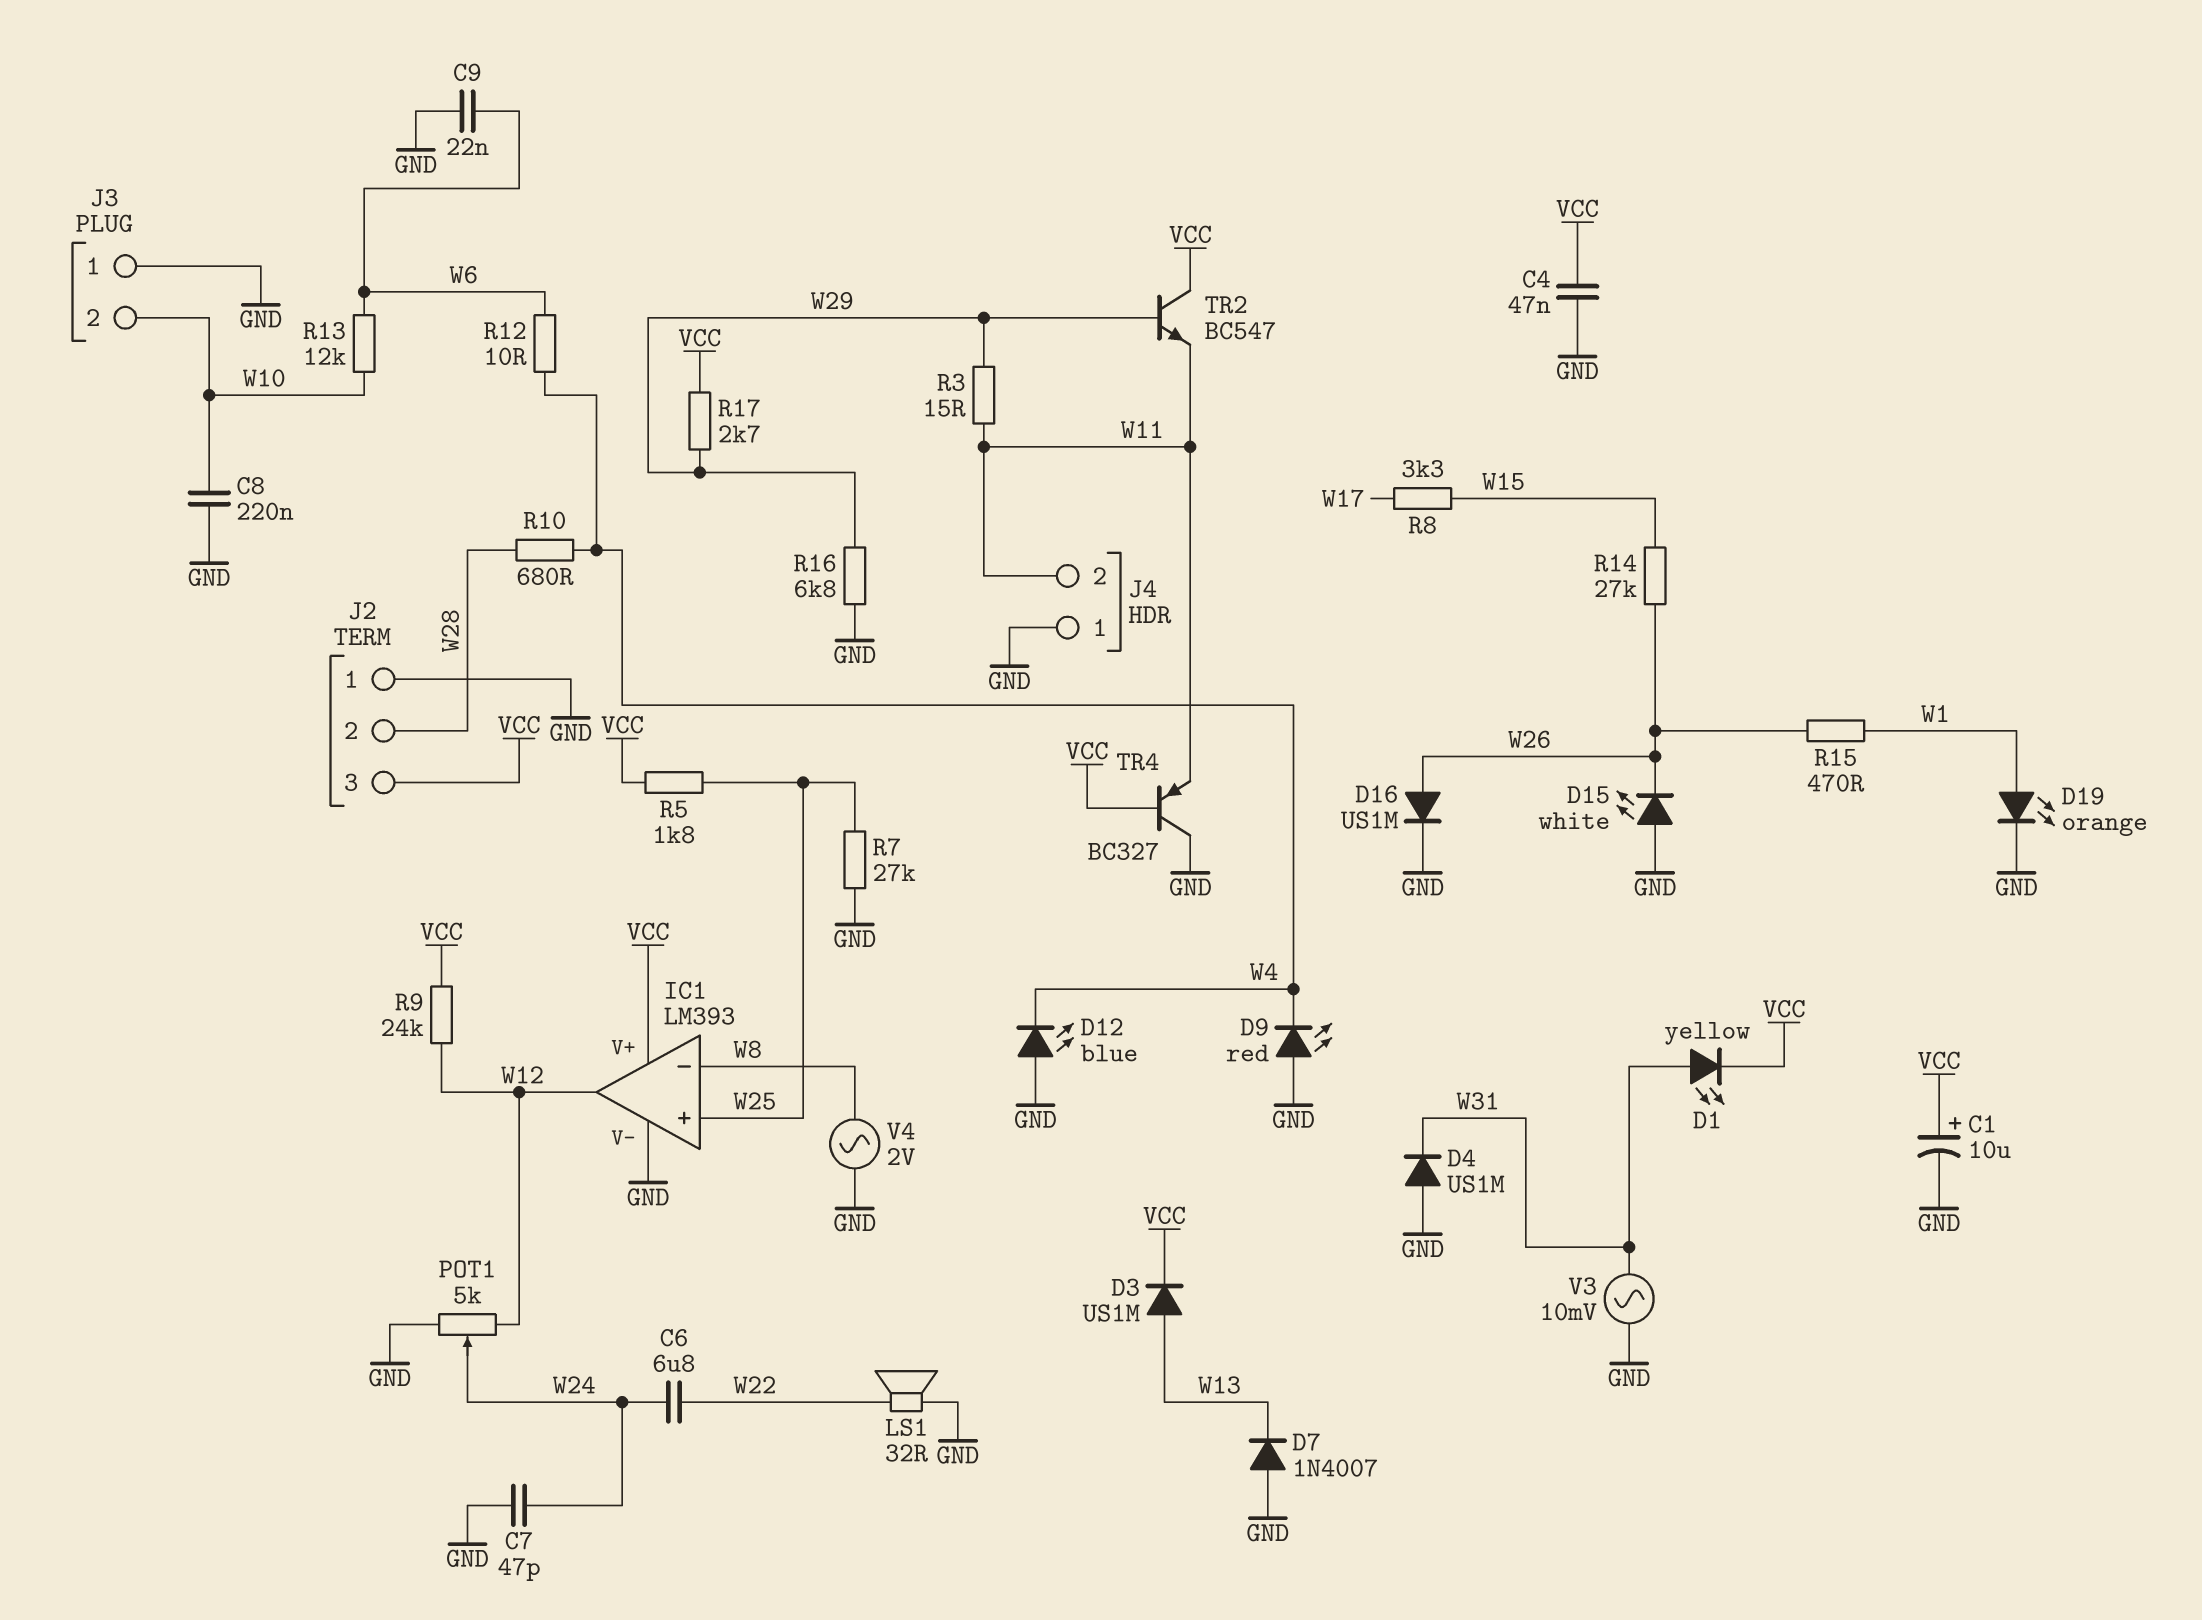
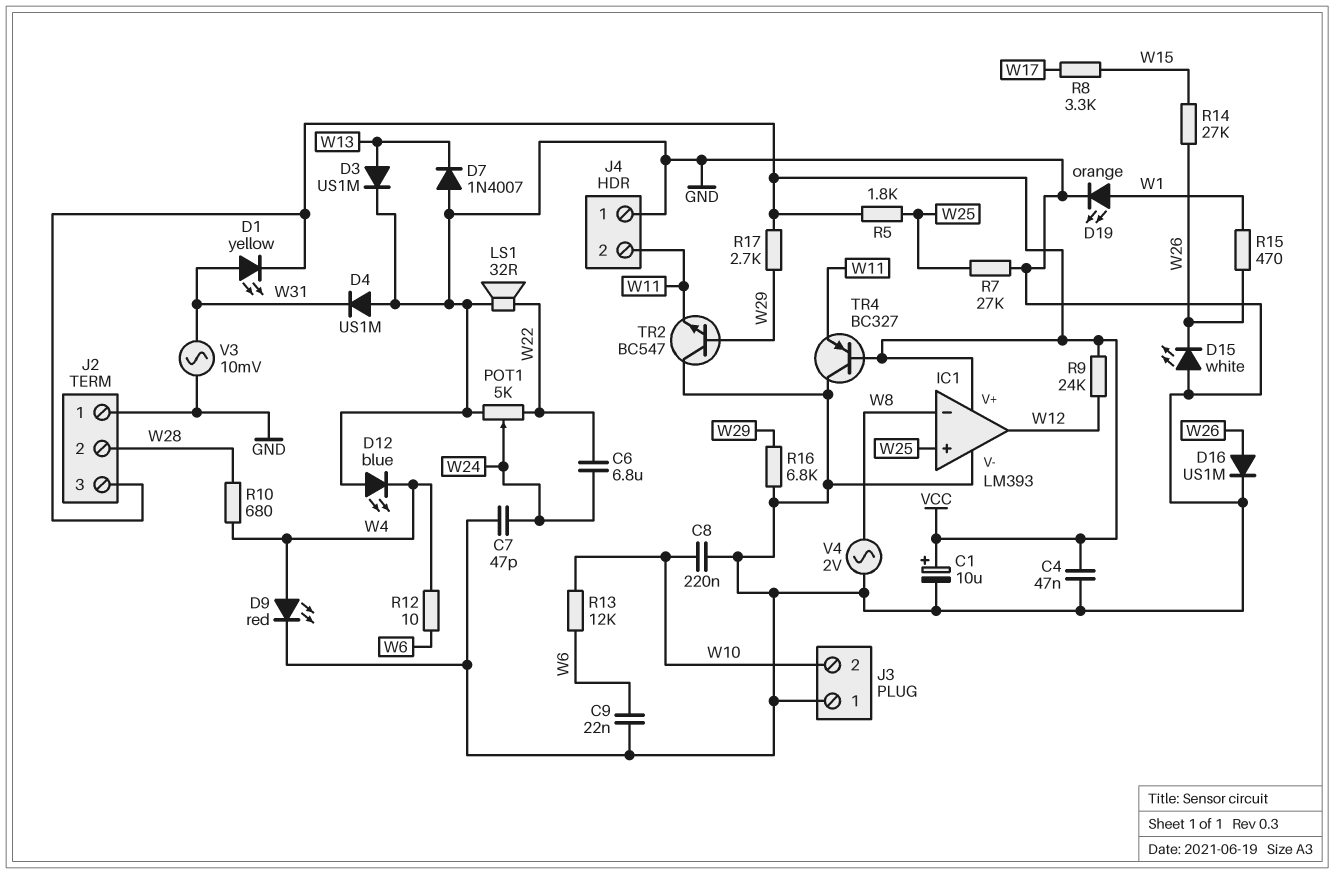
D3: diode US1M (A W13, K VCC) -> diode US1M (A W13, K GND)
D9: LED red (A GND, K W4) -> LED red (A W4, K GND)
POT1: 5k (GND, W12, wiper W24) -> 5k (GND, W22, wiper W24)
R3: 15 (W11, W29) -> none
TR2: NPN BC547 (B W29, C VCC, E W11) -> NPN BC547 (B W29, C GND, E W11)

